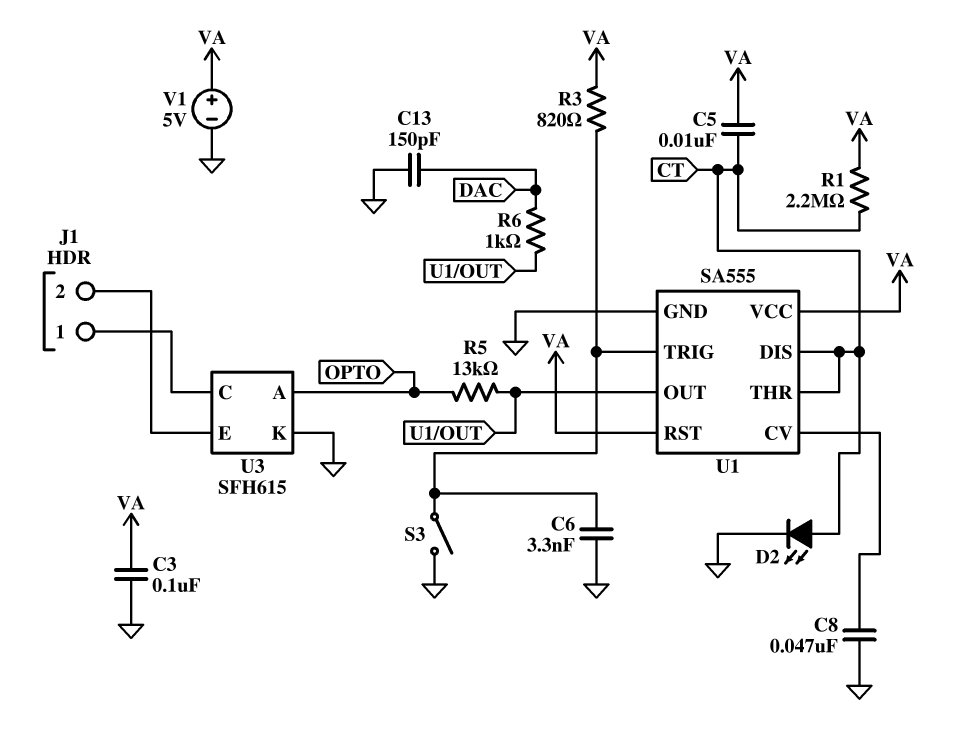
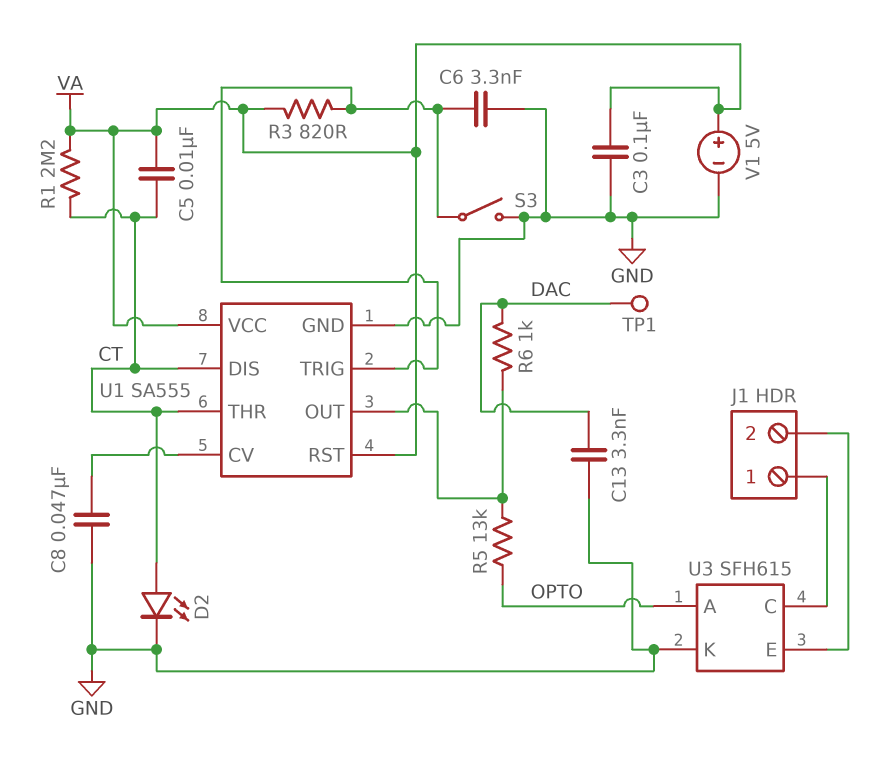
C13: 150pF (DAC, GND) -> 3.3nF (DAC, GND)
TP1: none -> test point (DAC)

